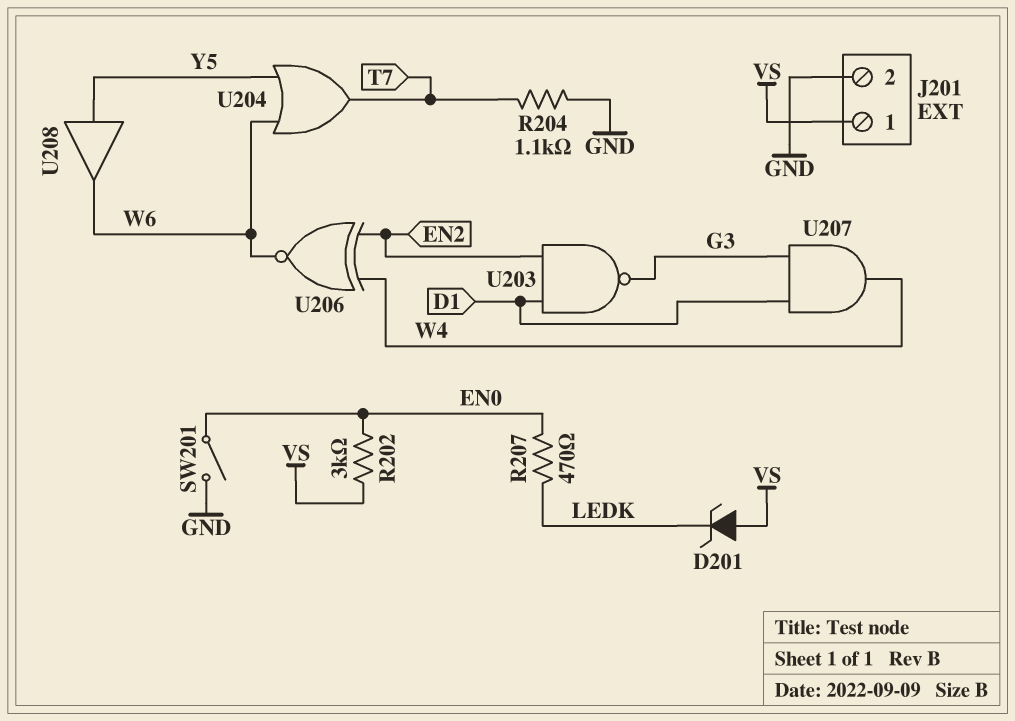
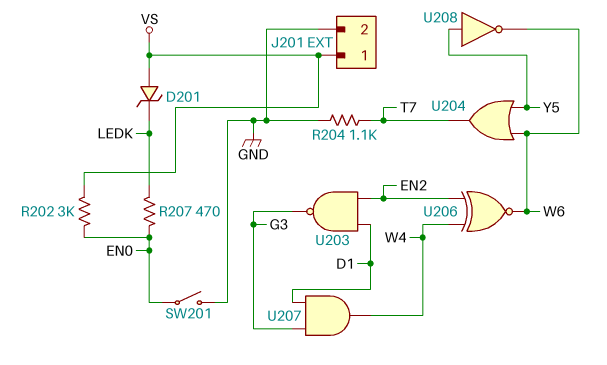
U208: buffer (in Y5, out W6) -> NOT (in Y5, out W6)

